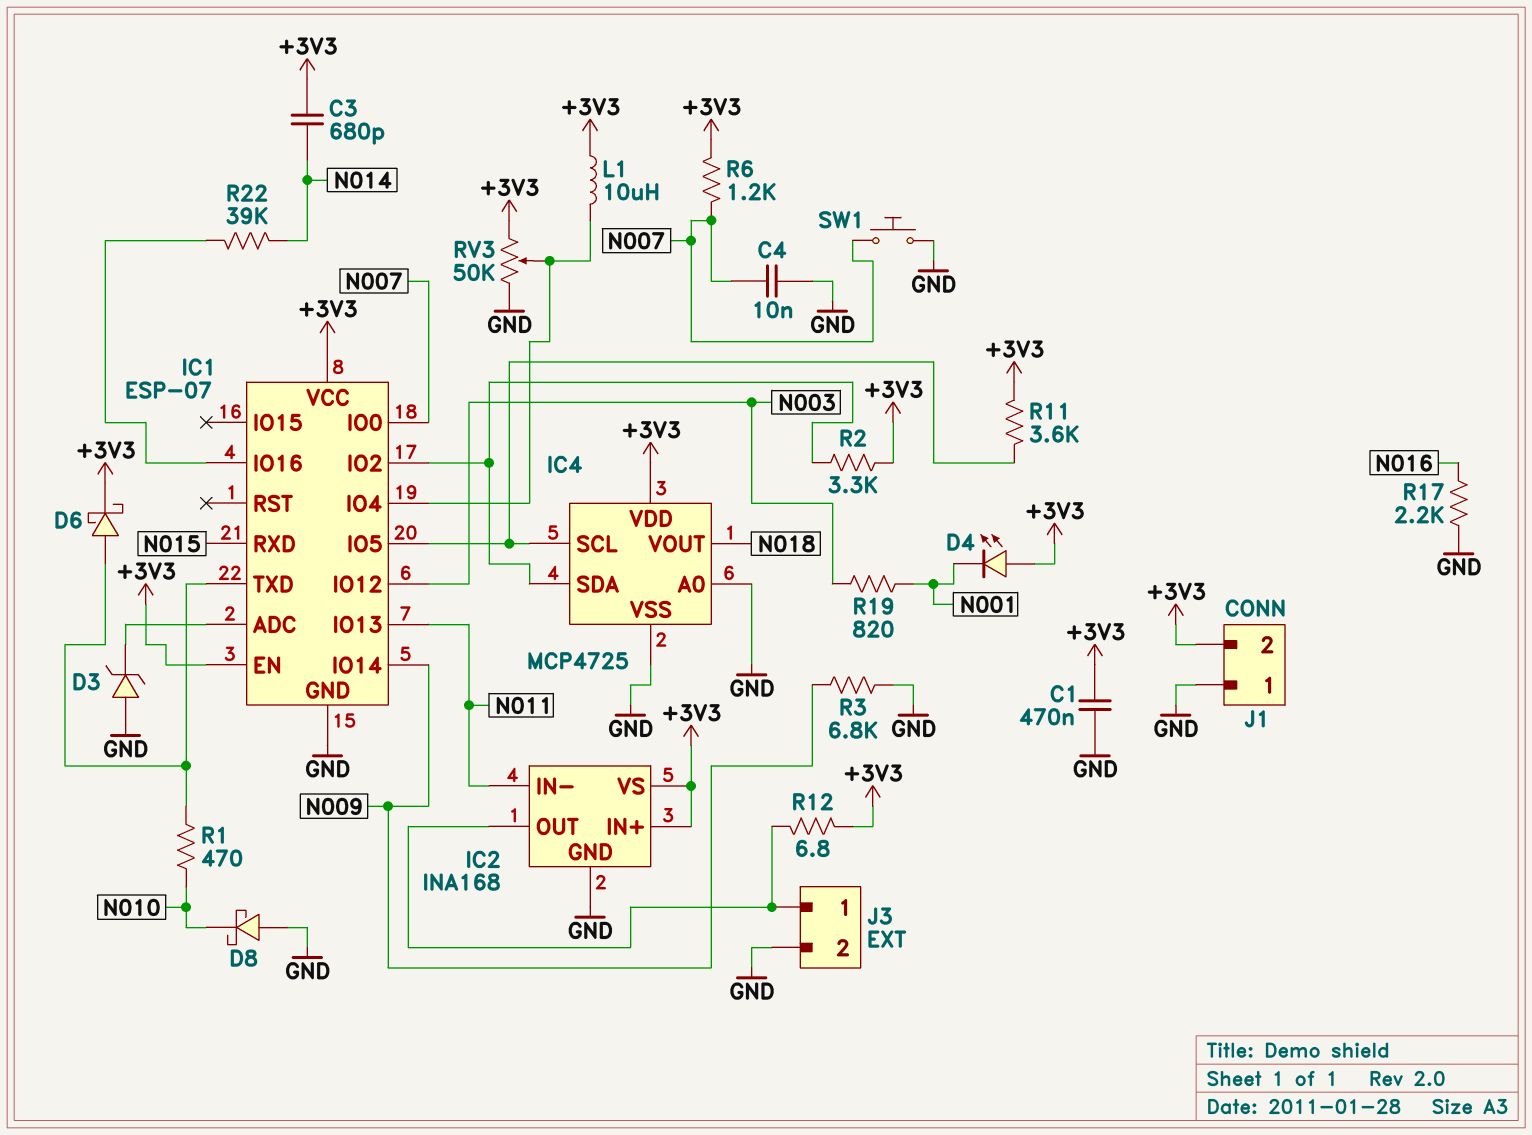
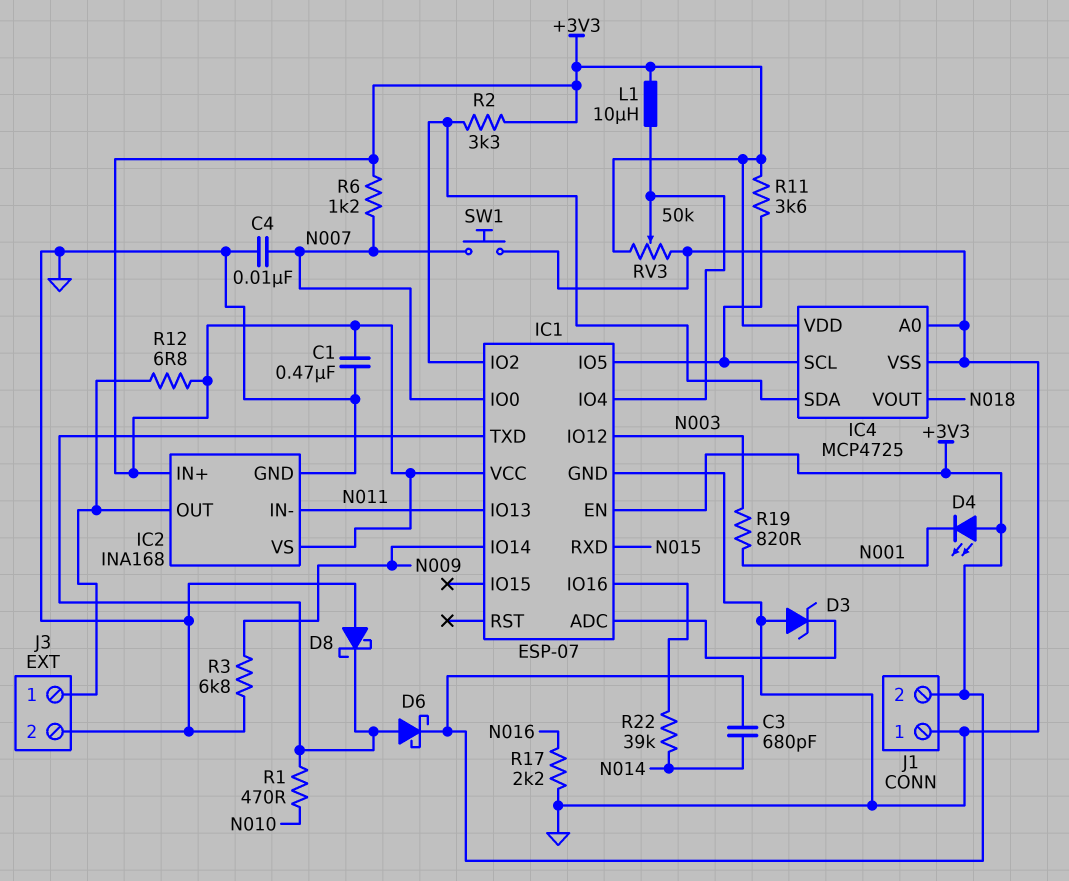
D8: schottky (A GND, K N010) -> schottky (A GND, K IC1/TXD)

